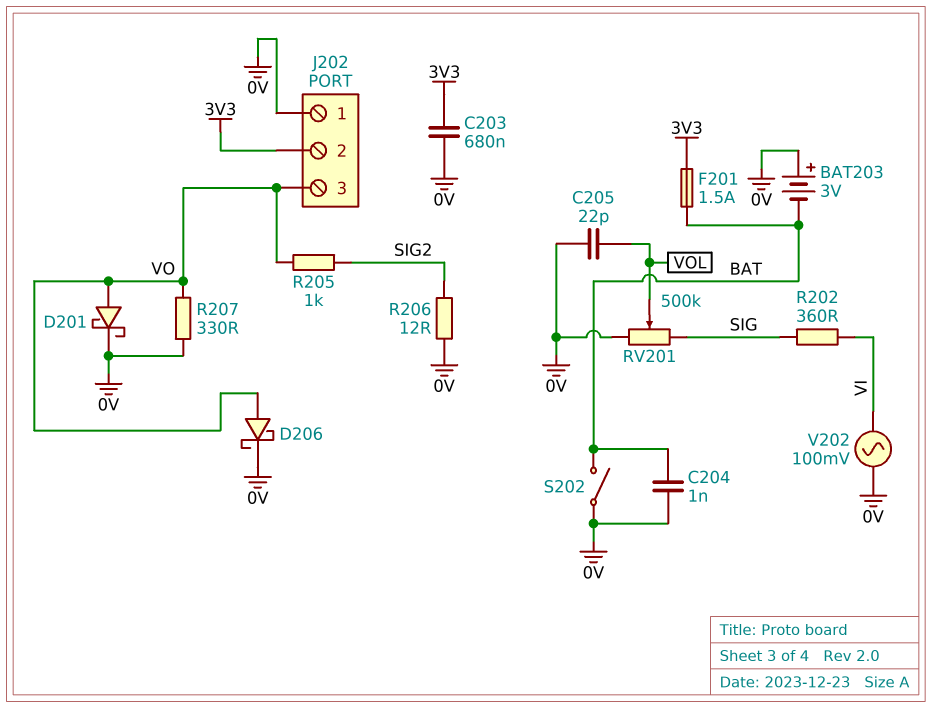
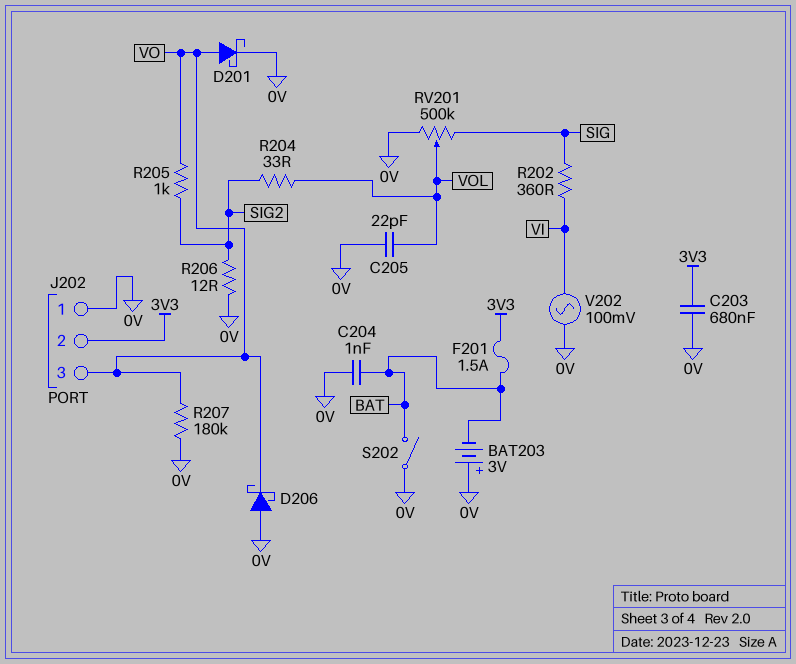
D206: schottky (A VO, K 0V) -> schottky (A 0V, K VO)
R204: none -> 33 (SIG2, VOL)
R207: 330 (0V, VO) -> 180k (0V, VO)

